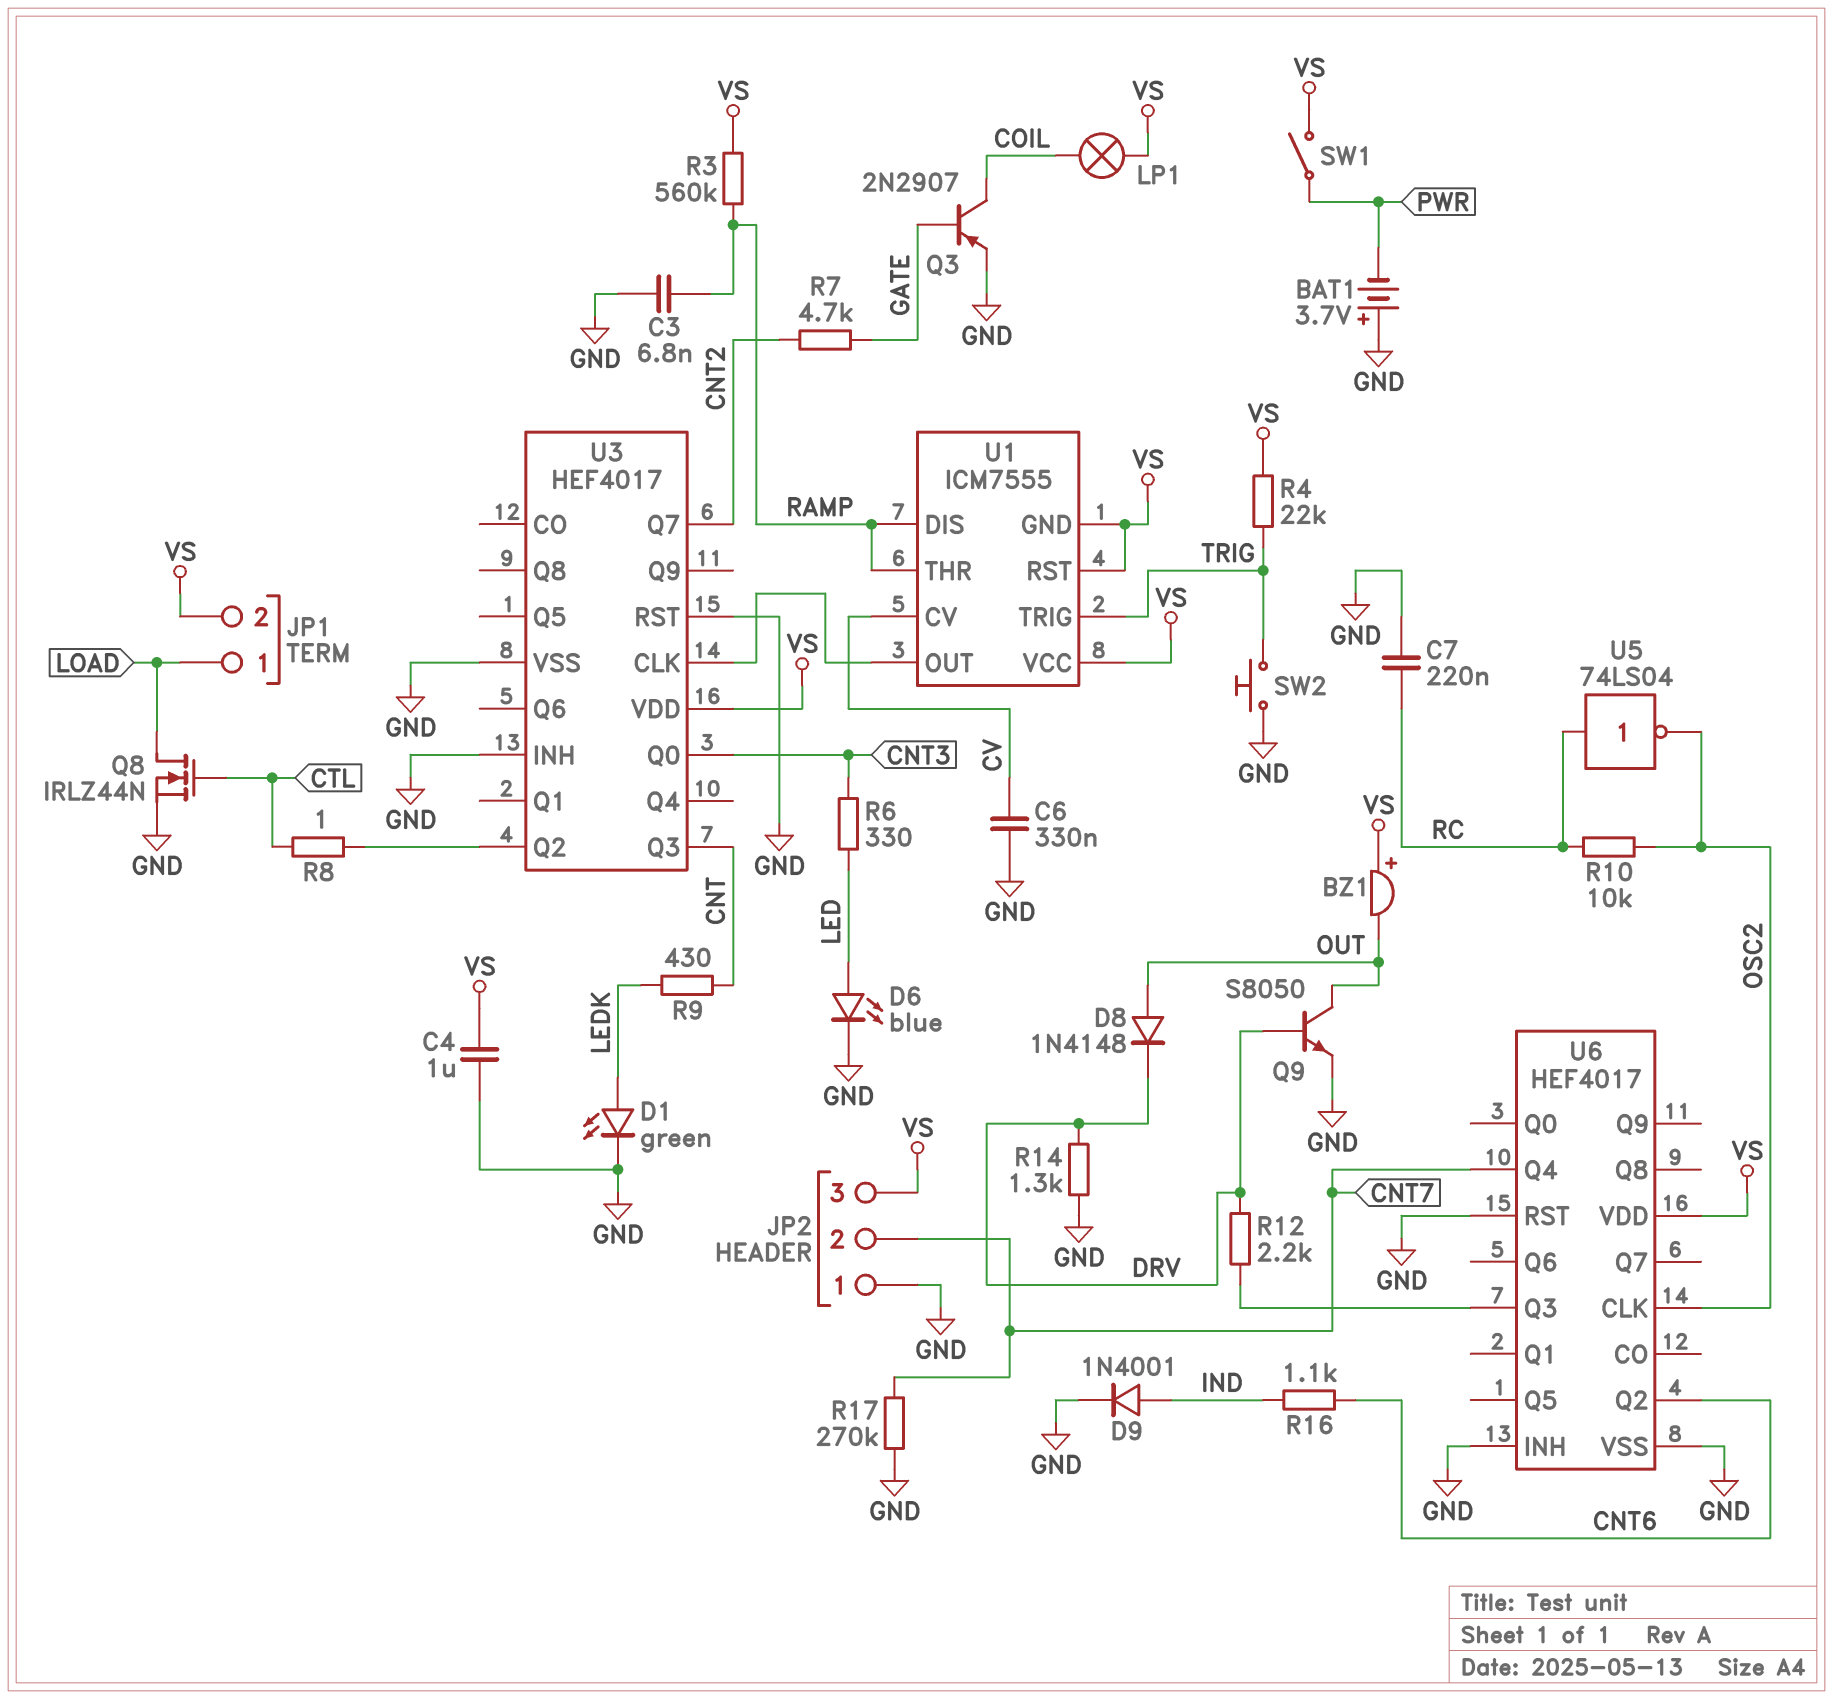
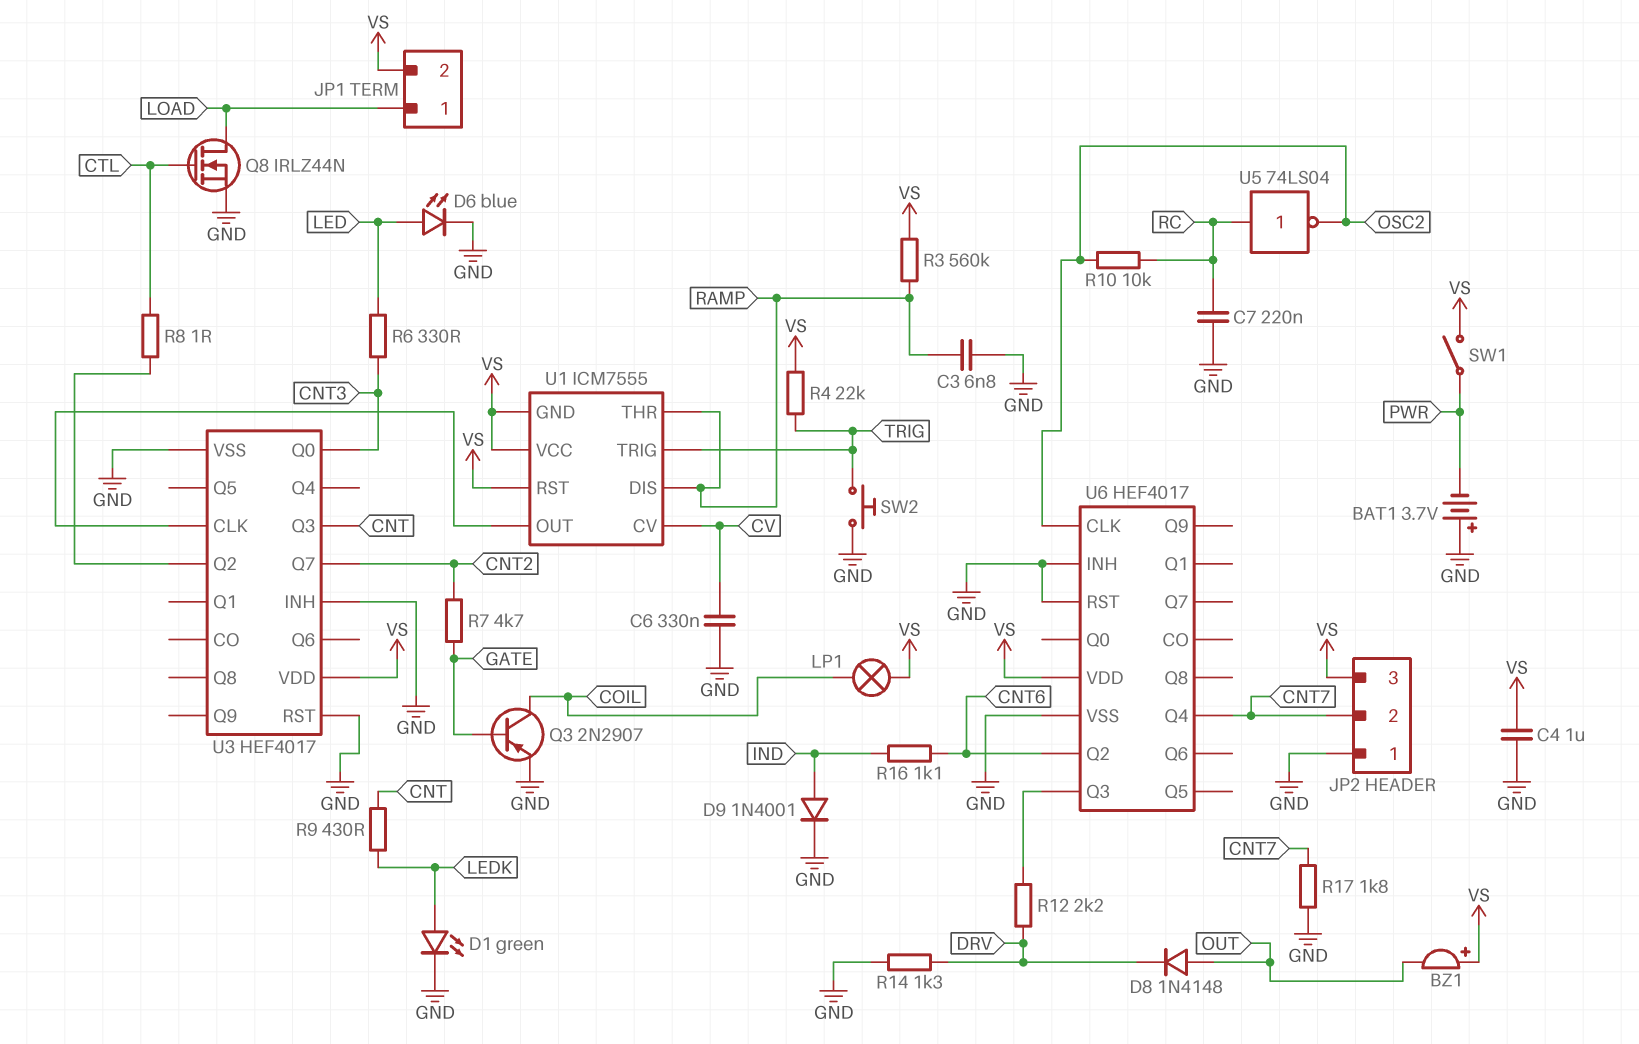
Q9: NPN S8050 (B DRV, C OUT, E GND) -> none
R17: 270k (CNT7, GND) -> 1.8k (CNT7, GND)

